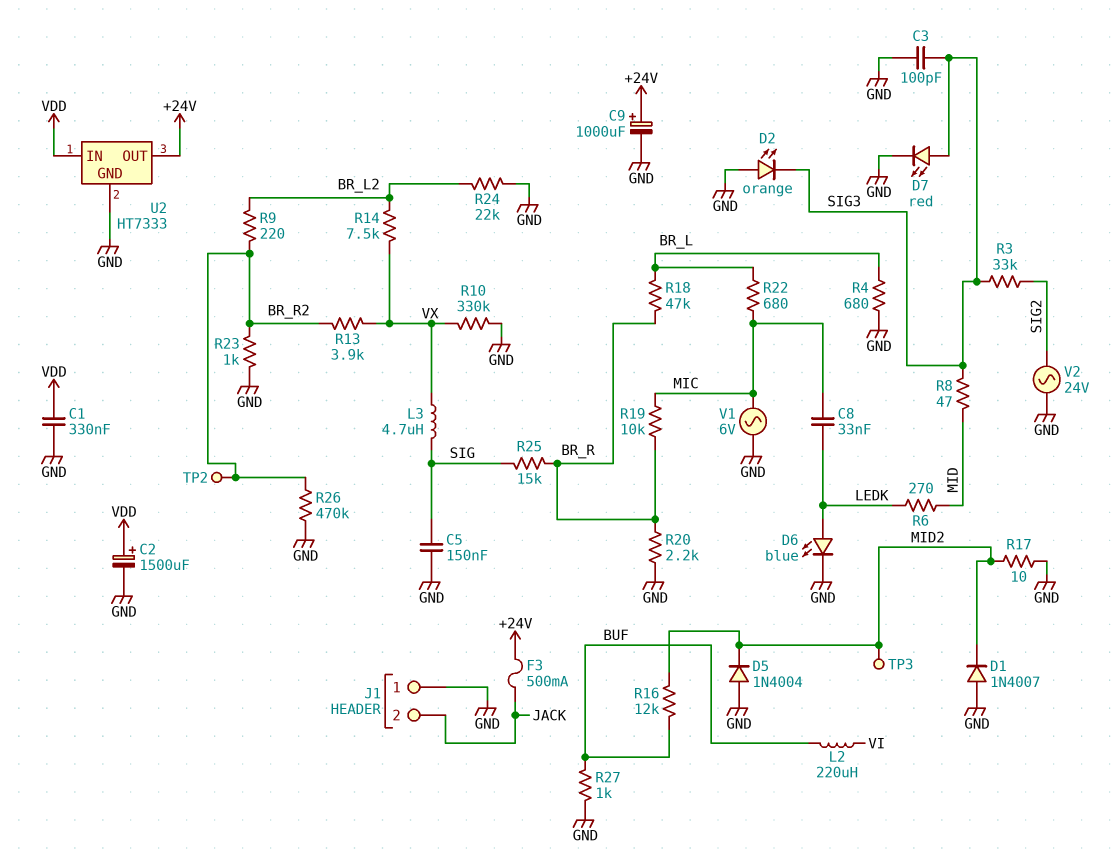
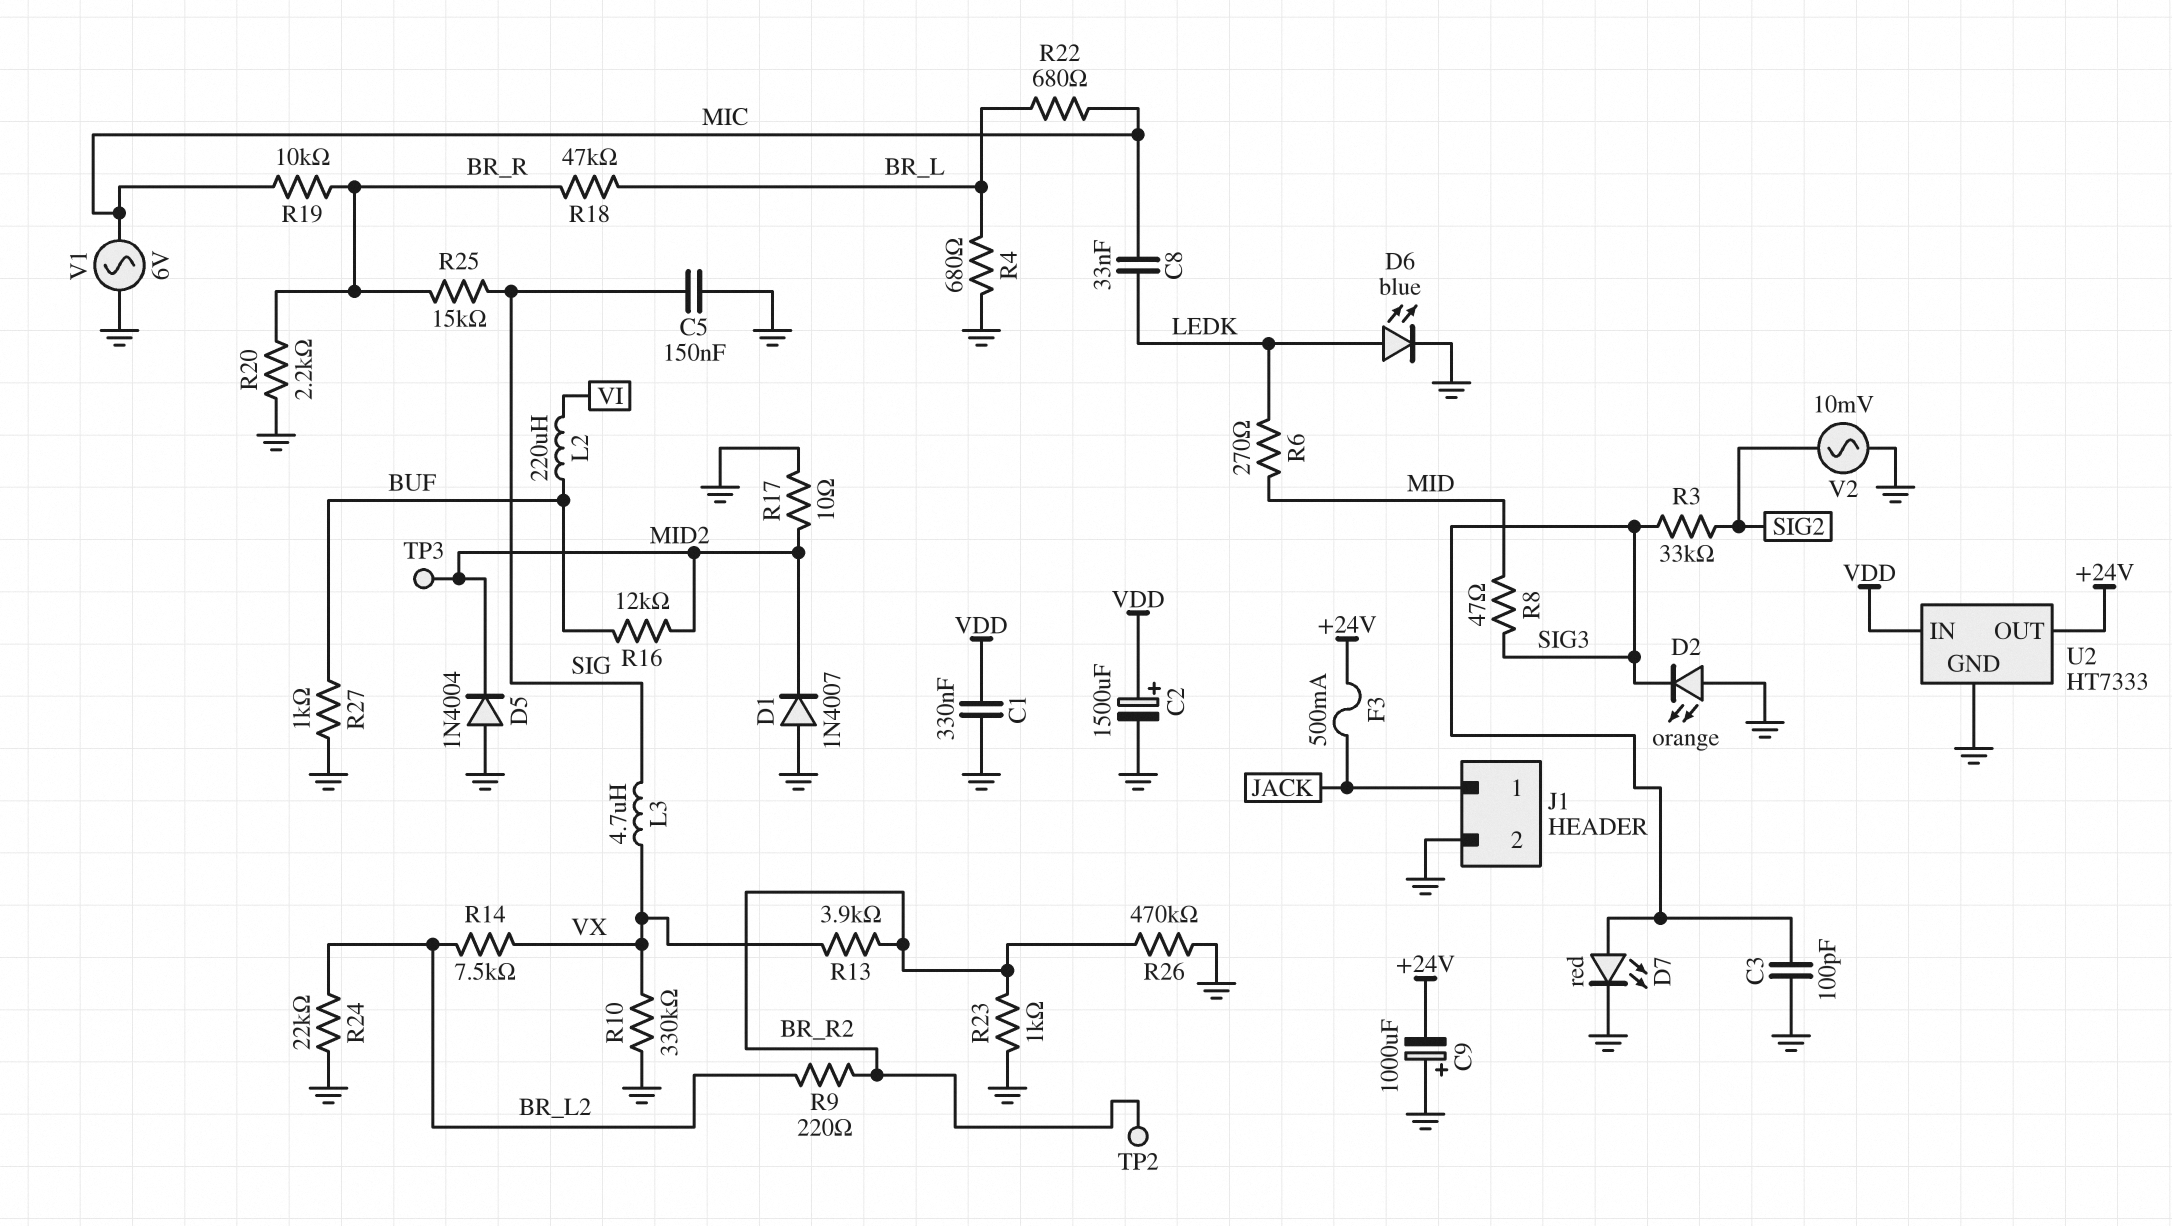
C9: 1000uF (plus +24V, minus GND) -> 1000uF (plus GND, minus +24V)
J1 pin 1: GND -> JACK
J1 pin 2: JACK -> GND
V2: AC 24V (GND, SIG2) -> AC 10mV (GND, SIG2)

